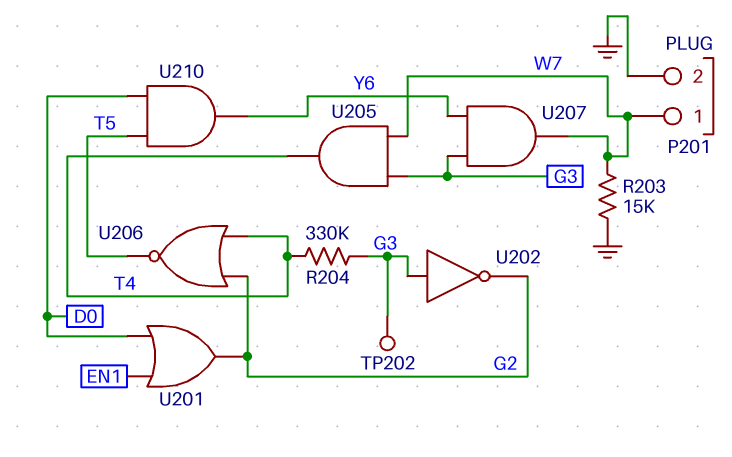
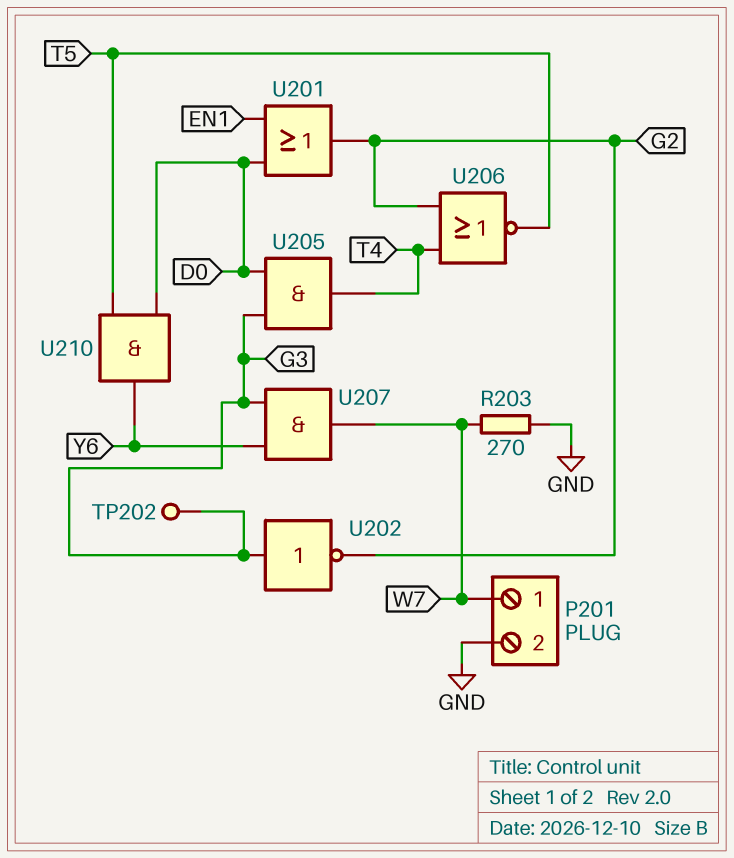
R203: 15k (GND, W7) -> 270 (GND, W7)
R204: 330k (G3, T4) -> none
U205: AND (in G3, in W7, out T4) -> AND (in D0, in G3, out T4)

